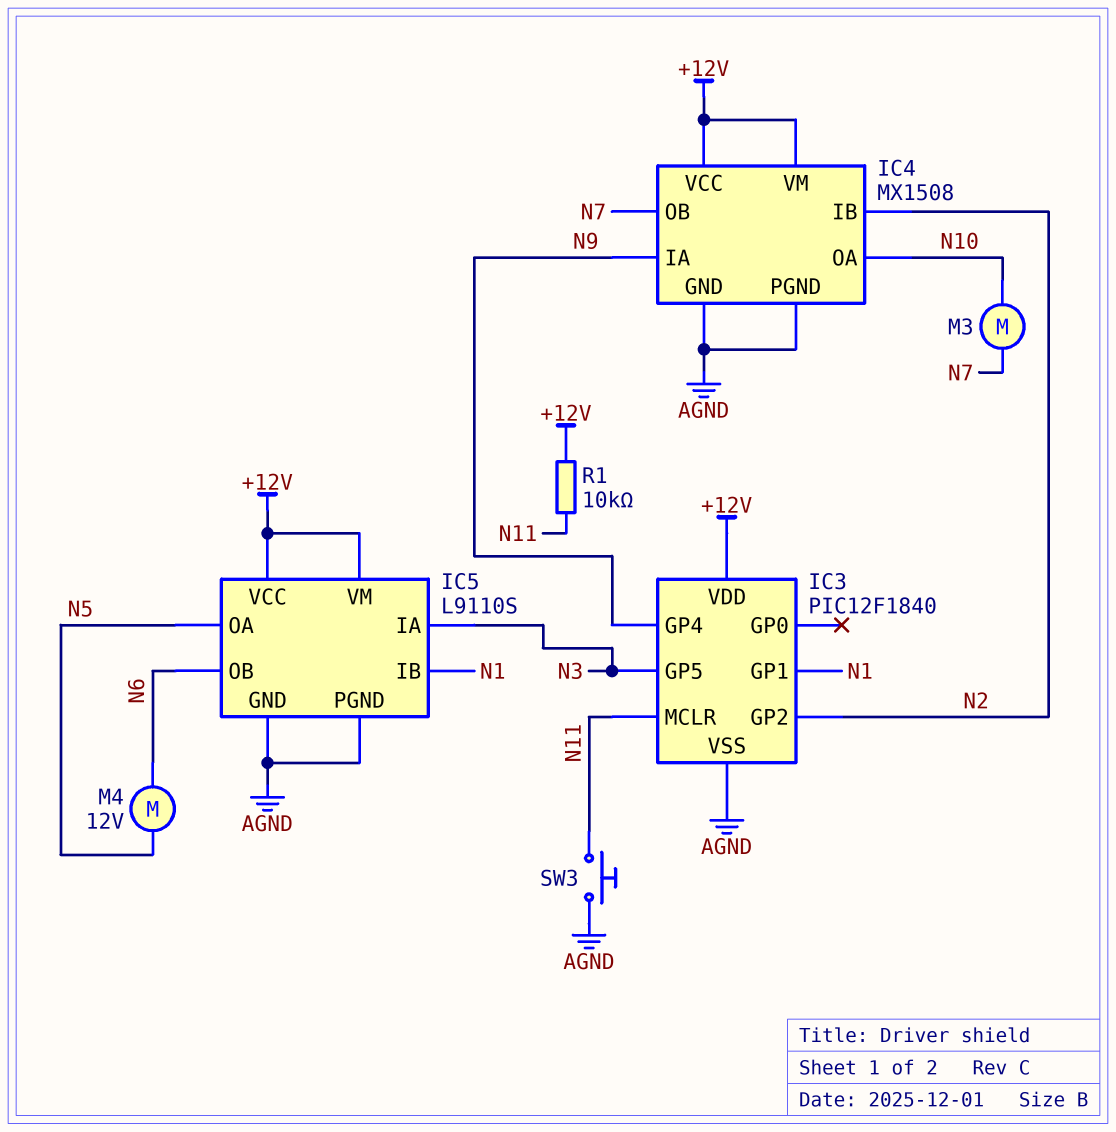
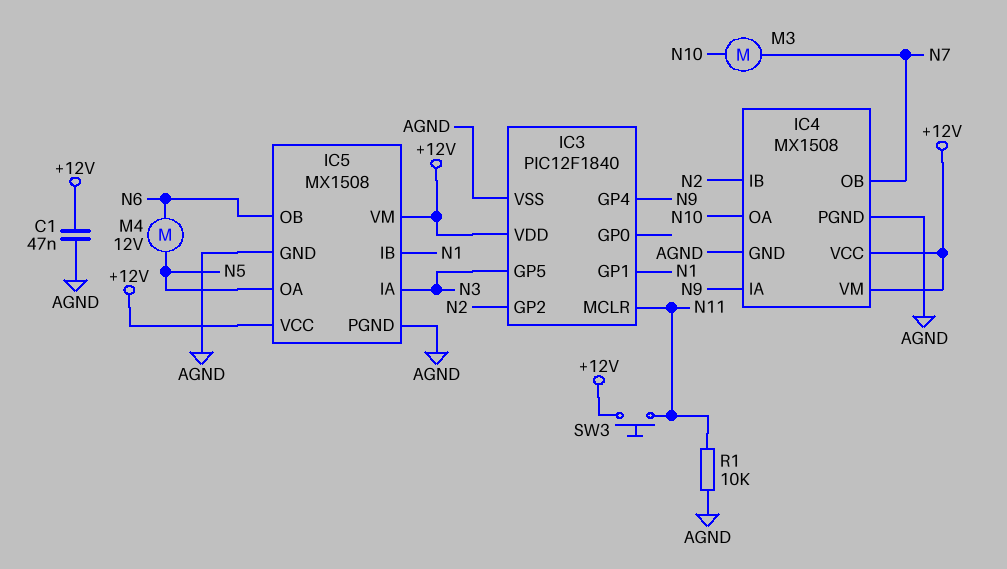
C1: none -> 47nF (+12V, AGND)
IC5: L9110S -> MX1508
R1: 10k (+12V, N11) -> 10k (AGND, N11)
SW3: button (AGND, N11) -> button (+12V, N11)

